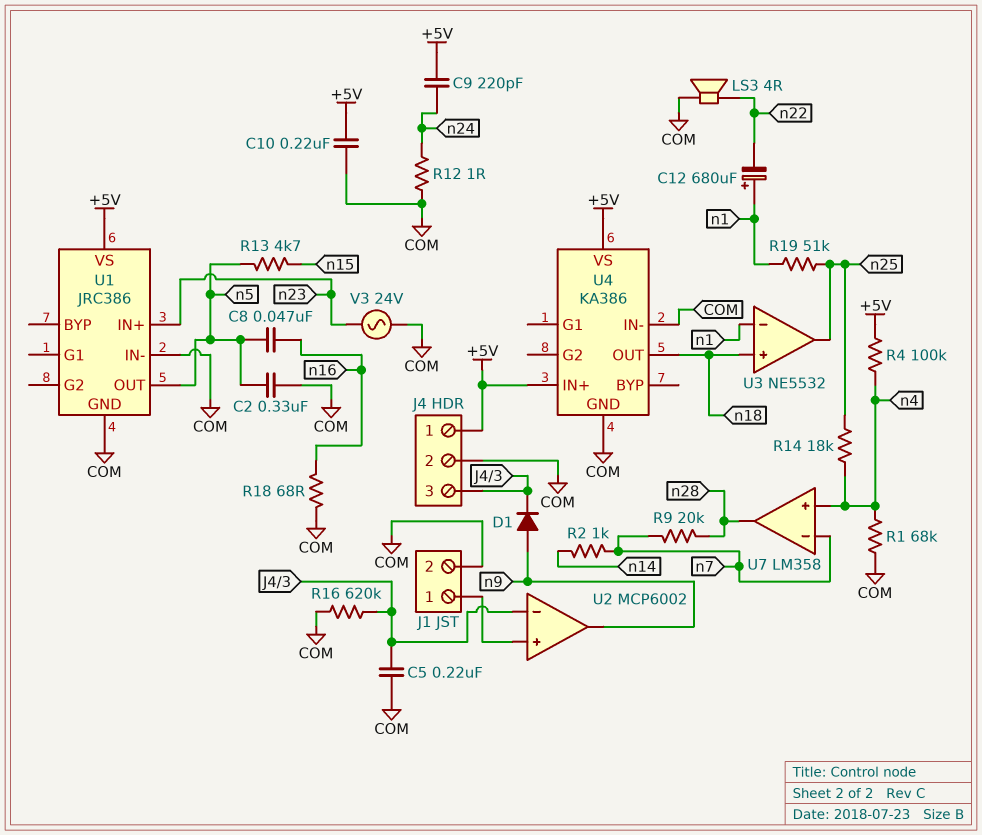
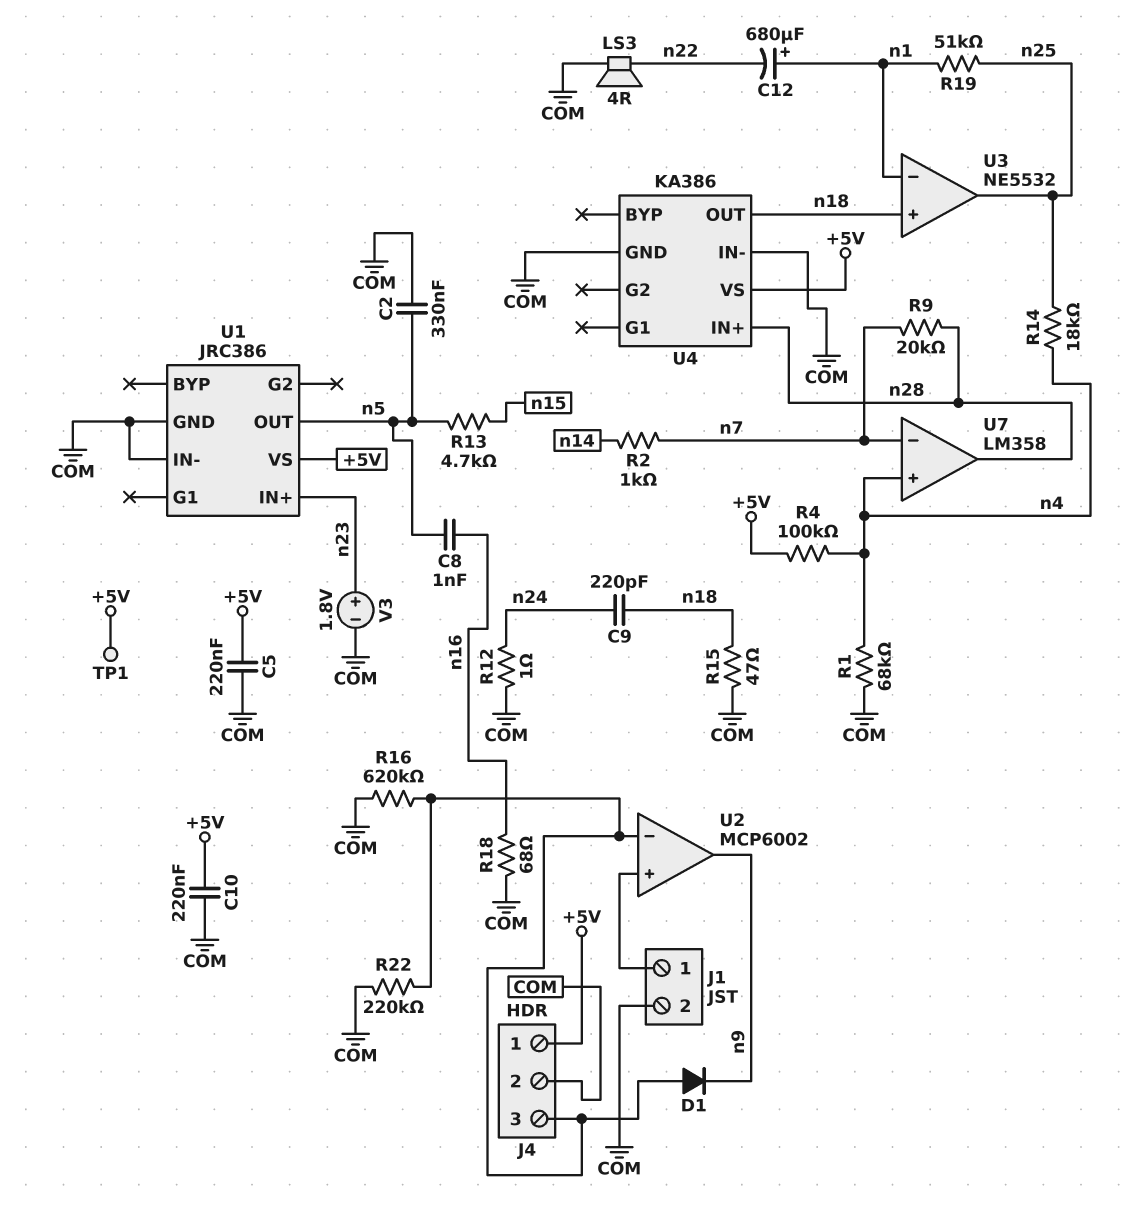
C5: 220nF (COM, J4/3) -> 220nF (+5V, COM)
C8: 47nF (n5, n16) -> 1nF (n5, n16)
C9: 220pF (+5V, n24) -> 220pF (n18, n24)
D1: diode (A n9, K J4/3) -> diode (A J4/3, K n9)
R15: none -> 47 (COM, n18)
R22: none -> 220k (COM, J4/3)
TP1: none -> test point (+5V)
U4 pin IN+: +5V -> n28
V3: AC 24V (COM, n23) -> 1.8V (plus n23, minus COM)

